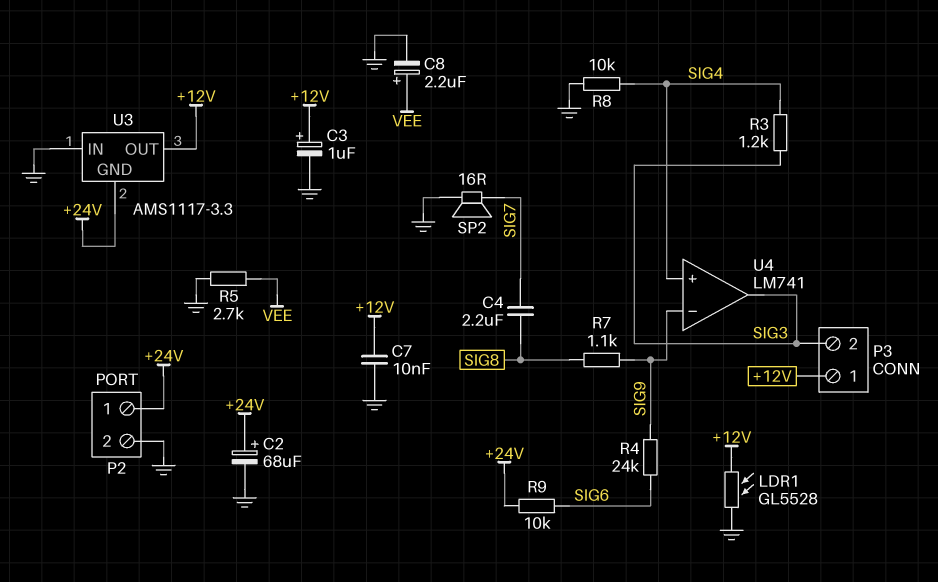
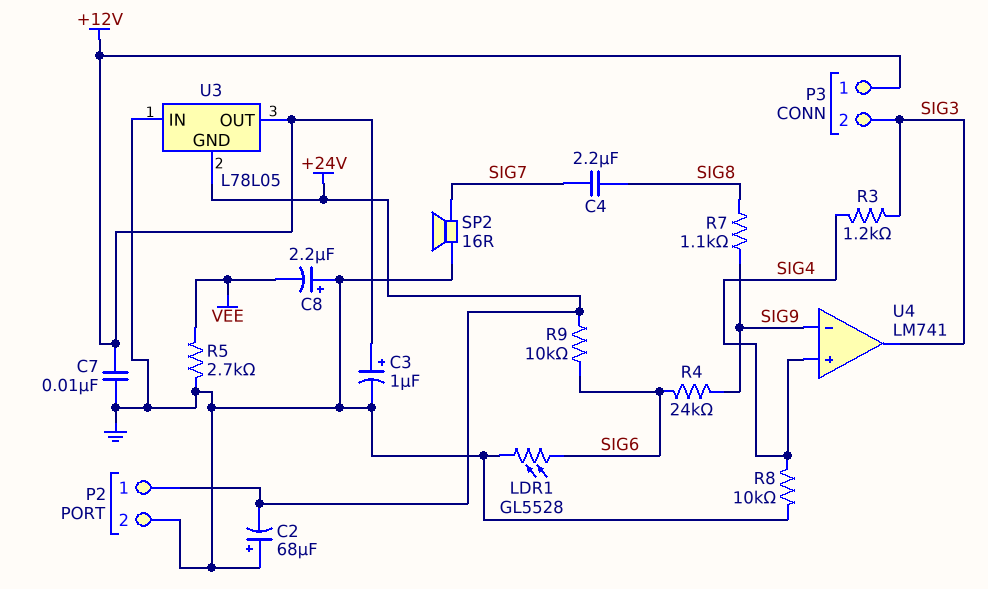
C2: 68uF (plus +24V, minus GND) -> 68uF (plus GND, minus +24V)
C8: 2.2uF (plus VEE, minus GND) -> 2.2uF (plus GND, minus VEE)
LDR1: GL5528 (+12V, GND) -> GL5528 (GND, SIG6)
U3: AMS1117-3.3 -> L78L05

